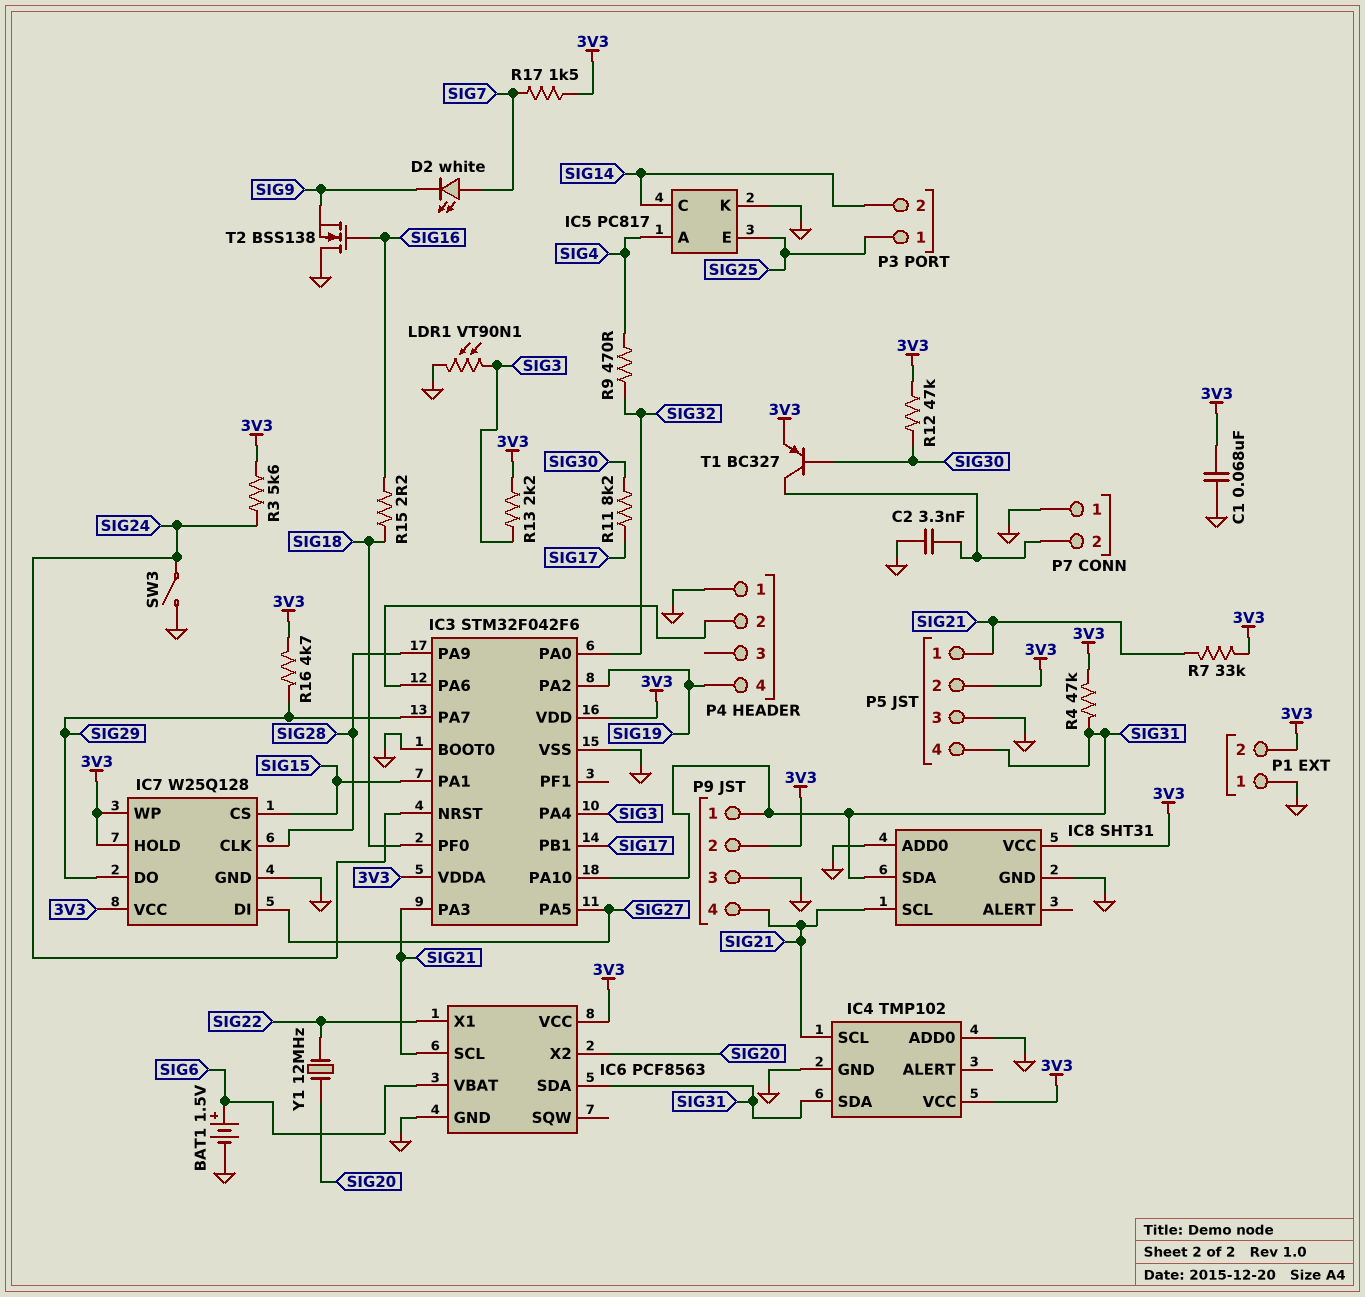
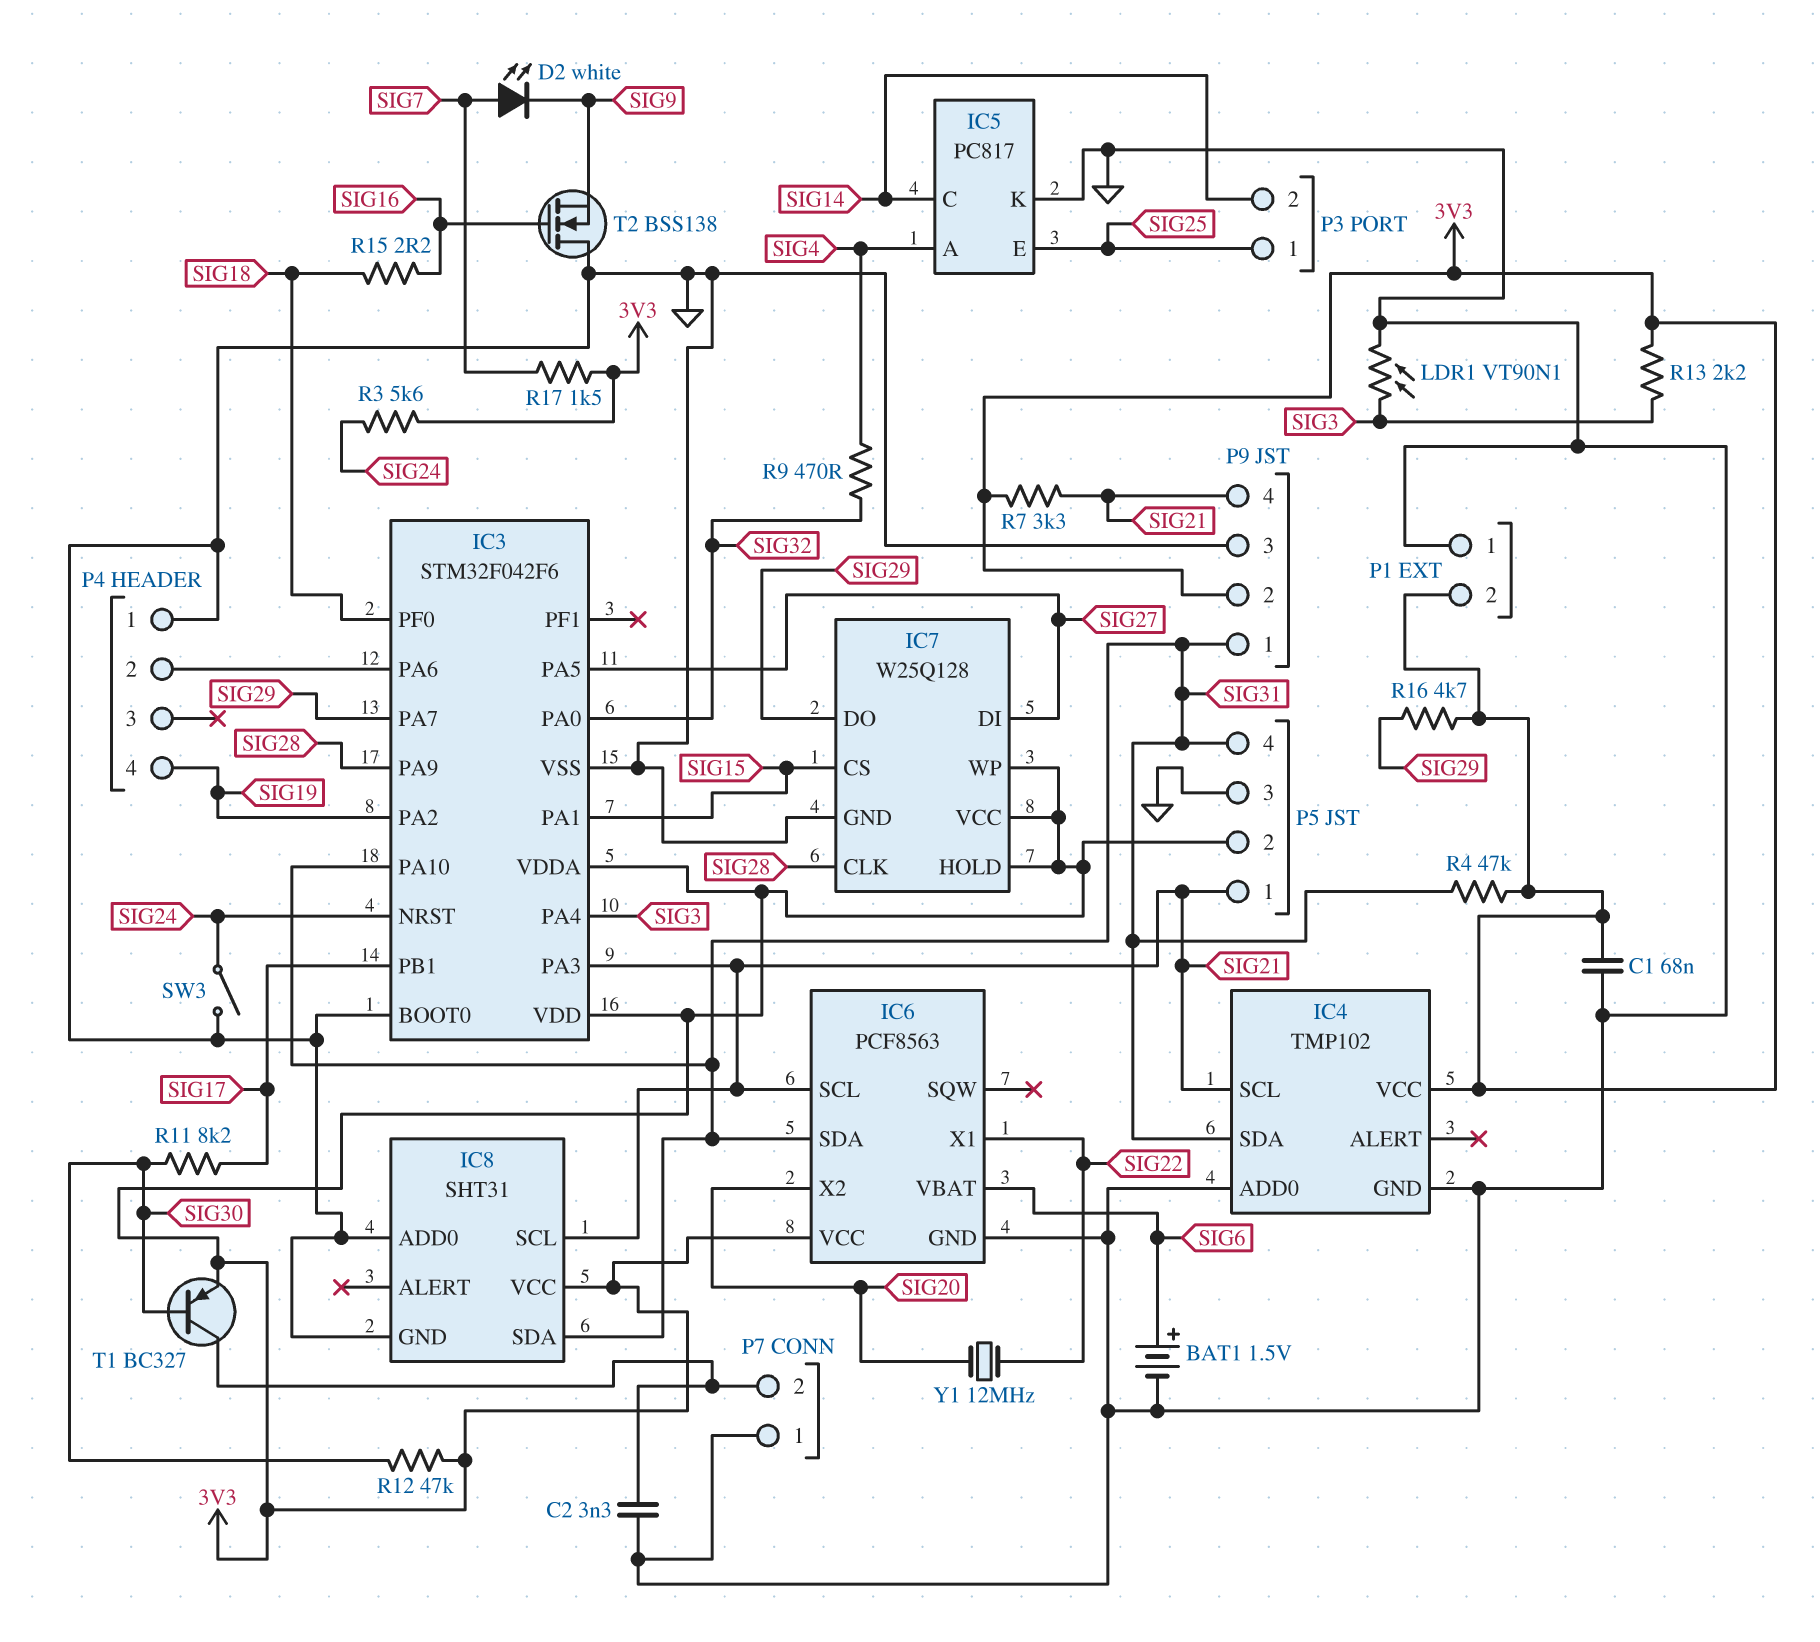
R7: 33k (3V3, SIG21) -> 3.3k (3V3, SIG21)

